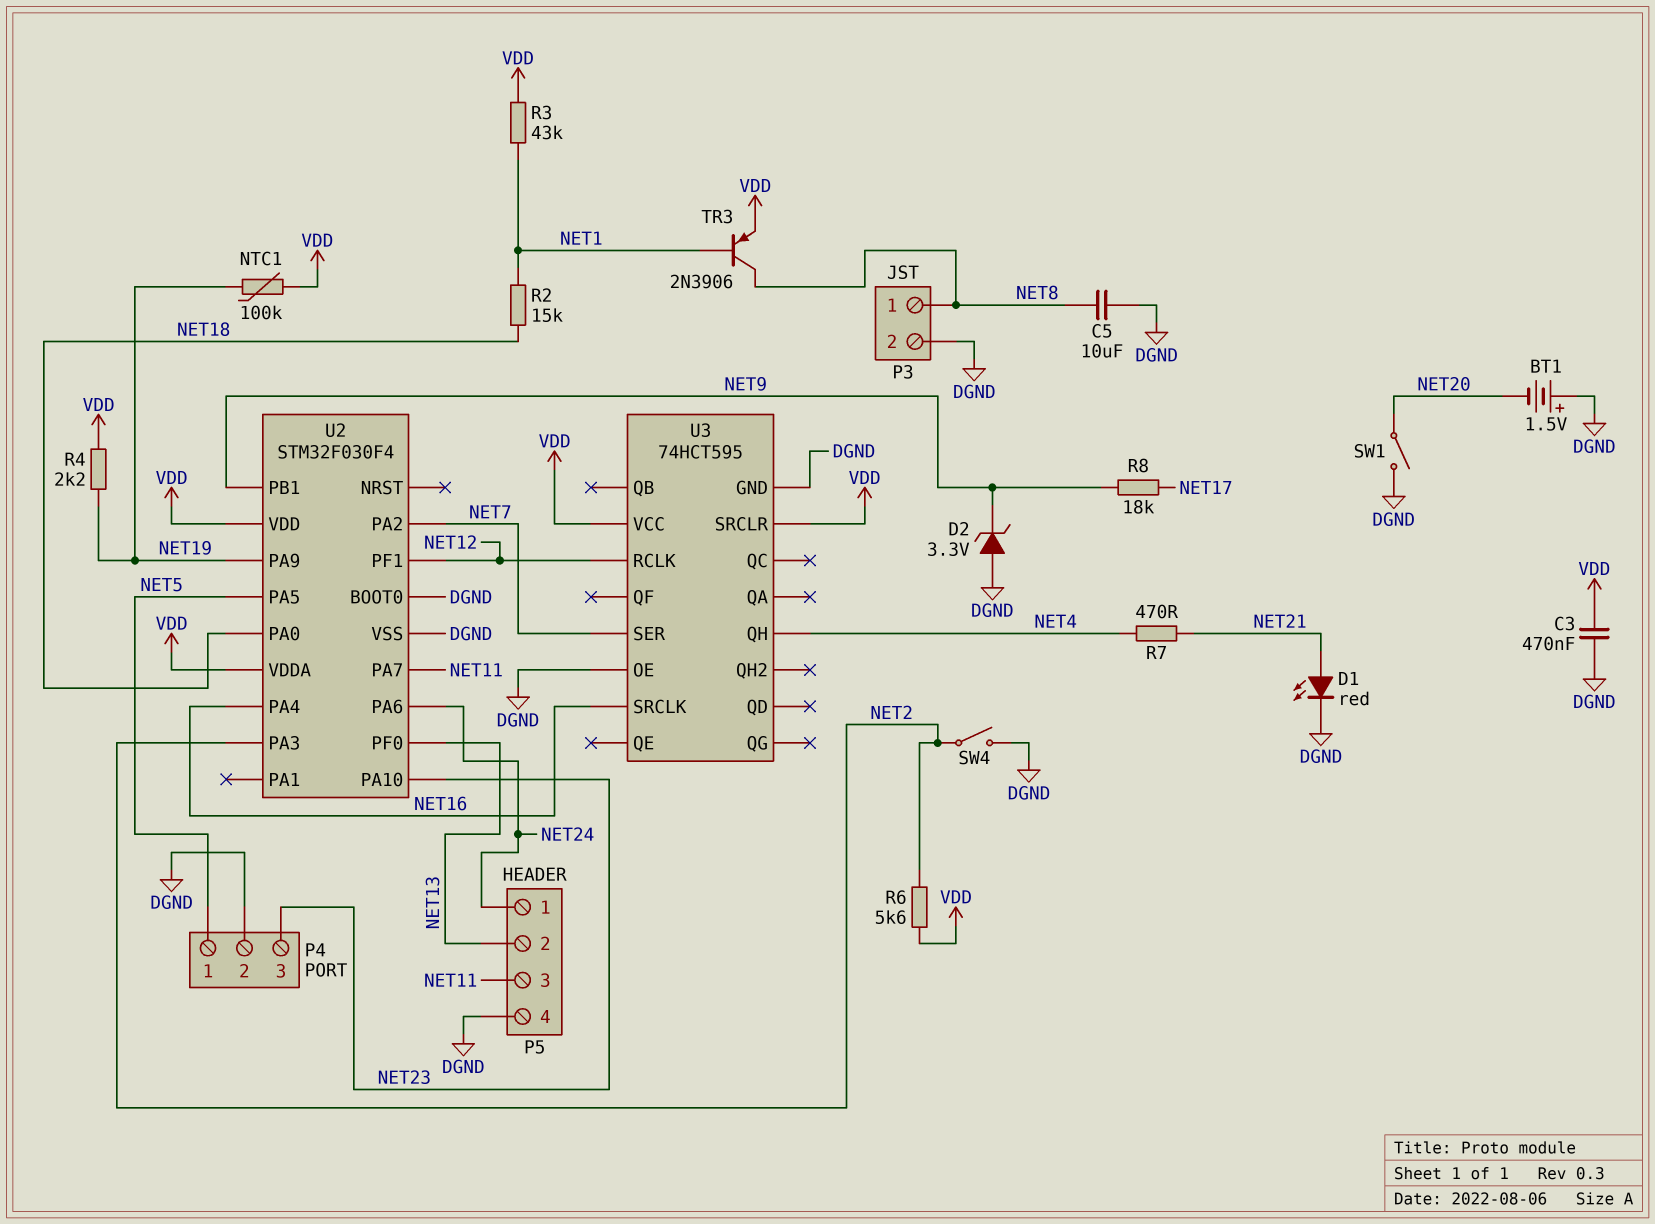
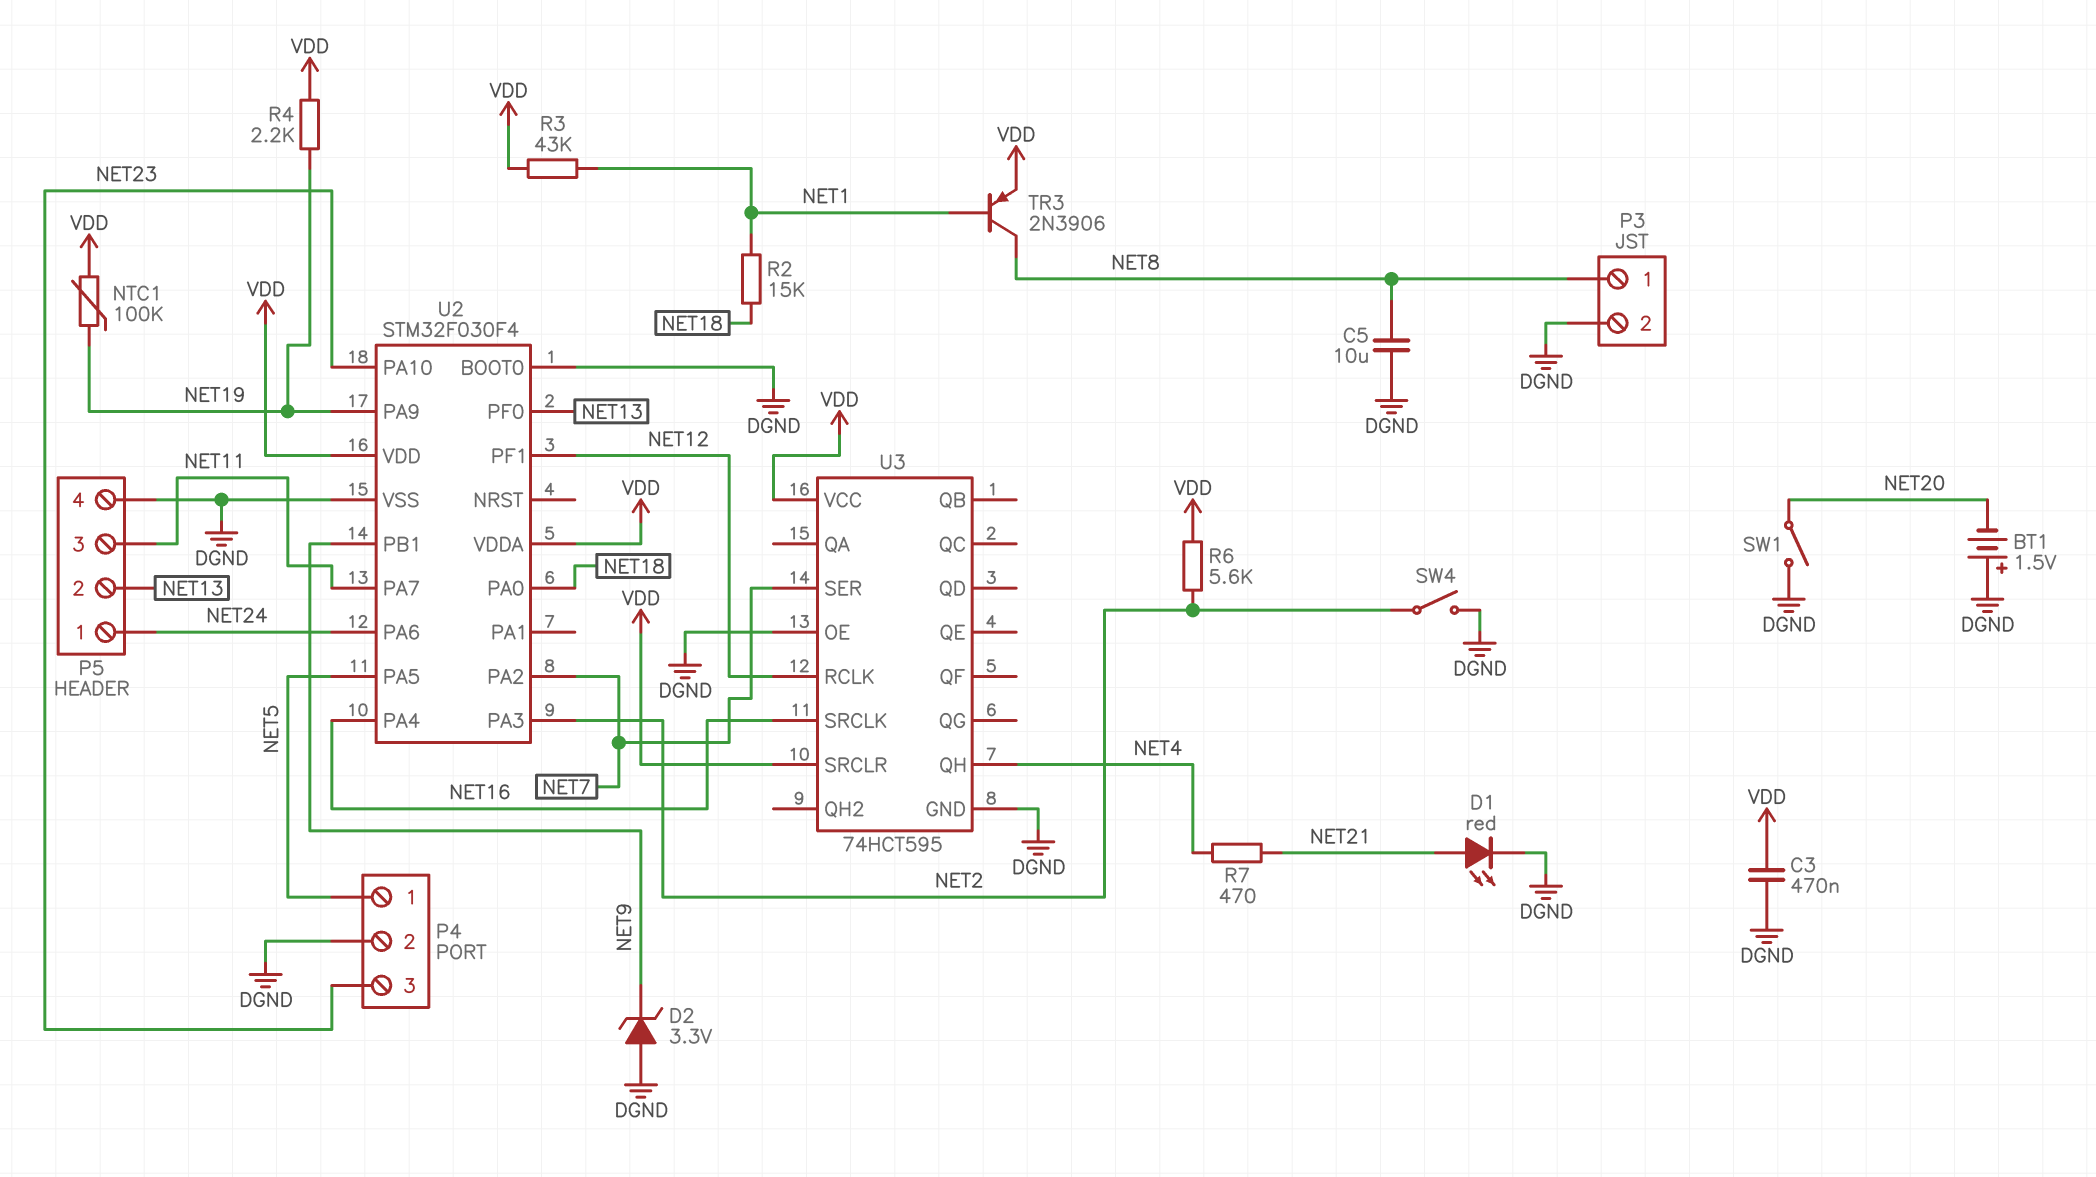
R8: 18k (NET9, NET17) -> none

